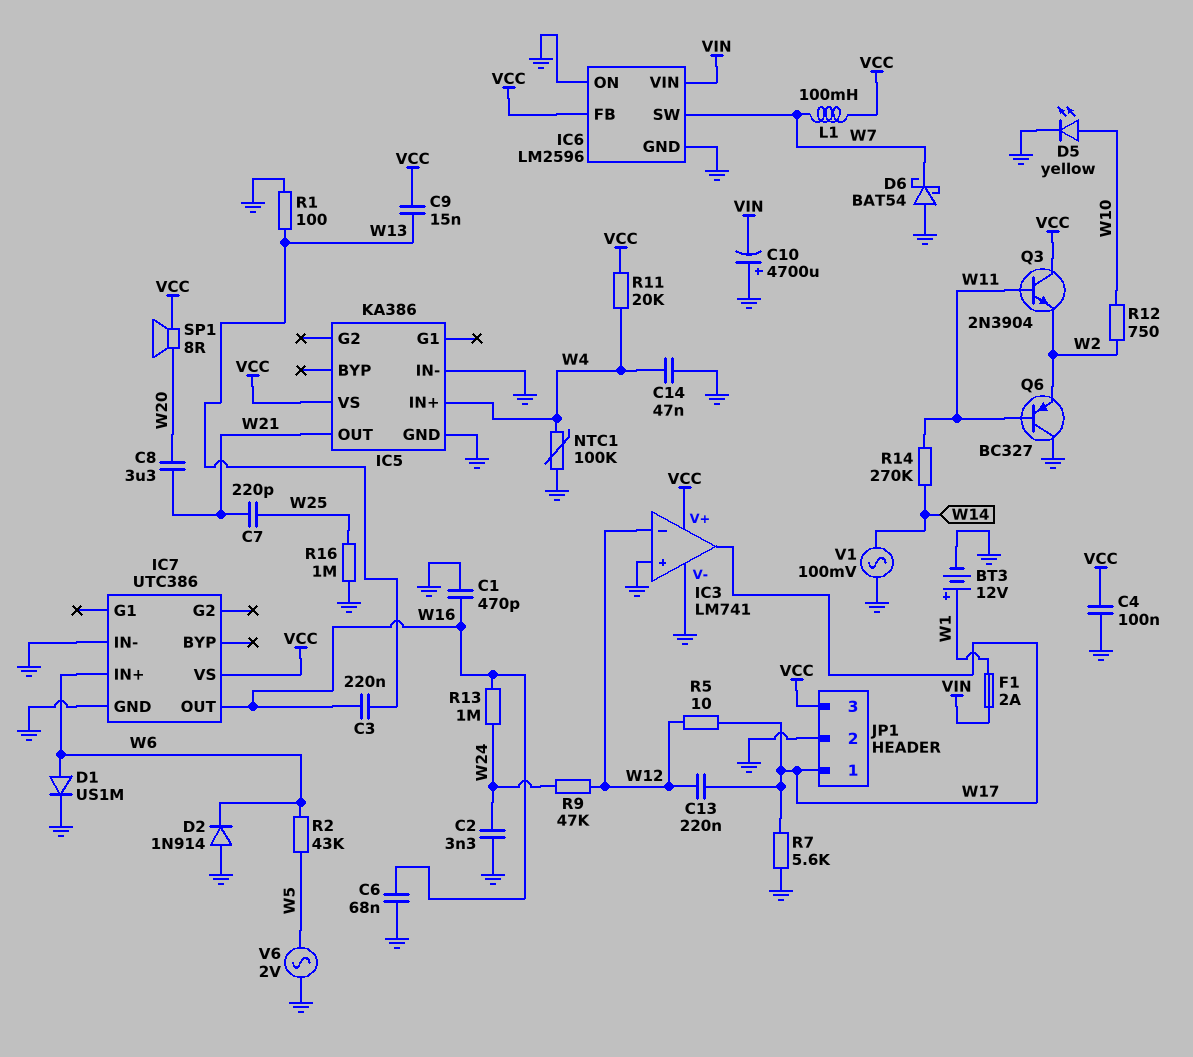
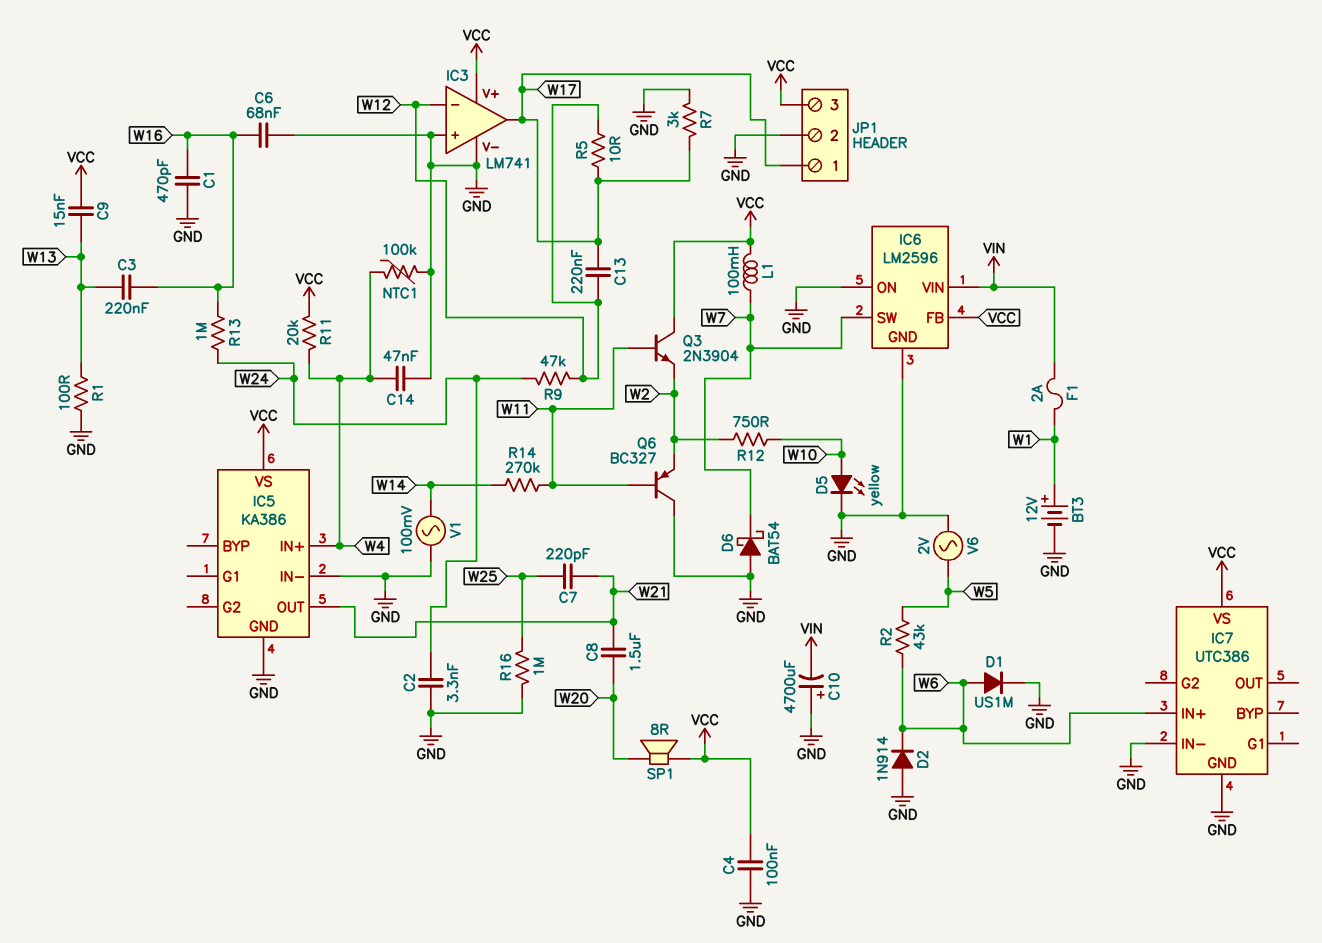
C8: 3.3uF (W20, W21) -> 1.5uF (W20, W21)
IC7 pin OUT: W16 -> none
R7: 5.6k (GND, W17) -> 3k (GND, W17)

